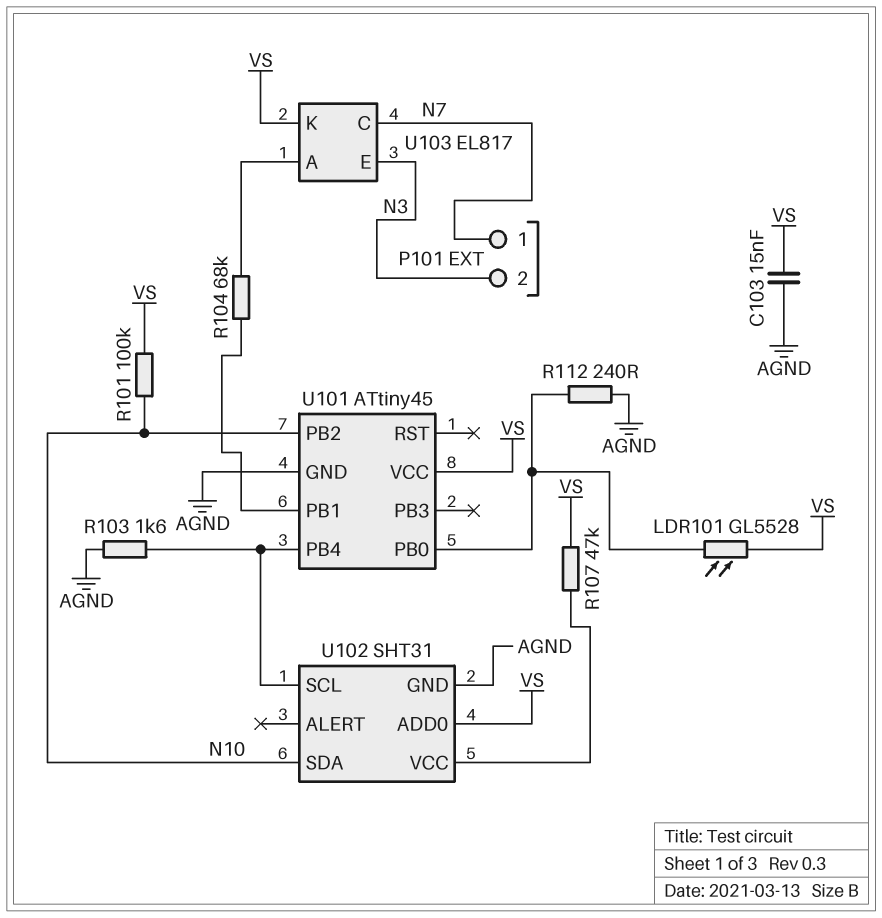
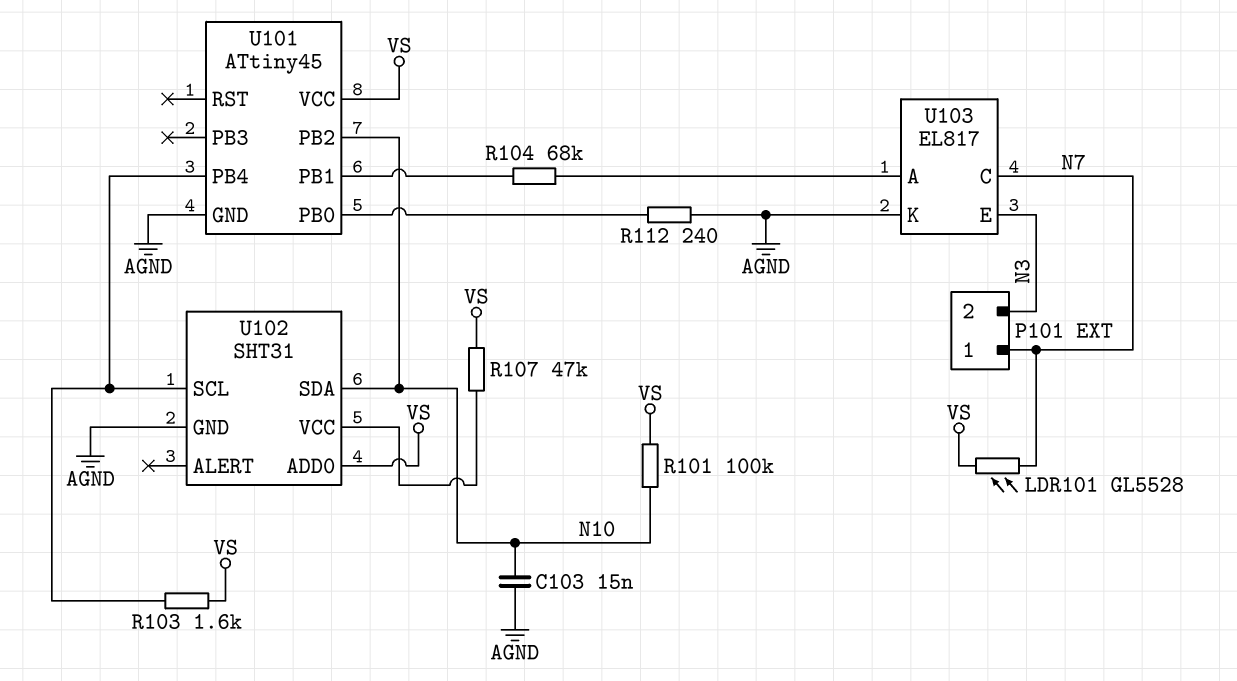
C103: 15nF (AGND, VS) -> 15nF (AGND, N10)
LDR101: GL5528 (U101/PB0, VS) -> GL5528 (N7, VS)
R103: 1.6k (AGND, U101/PB4) -> 1.6k (U101/PB4, VS)
U103 pin K: VS -> AGND

